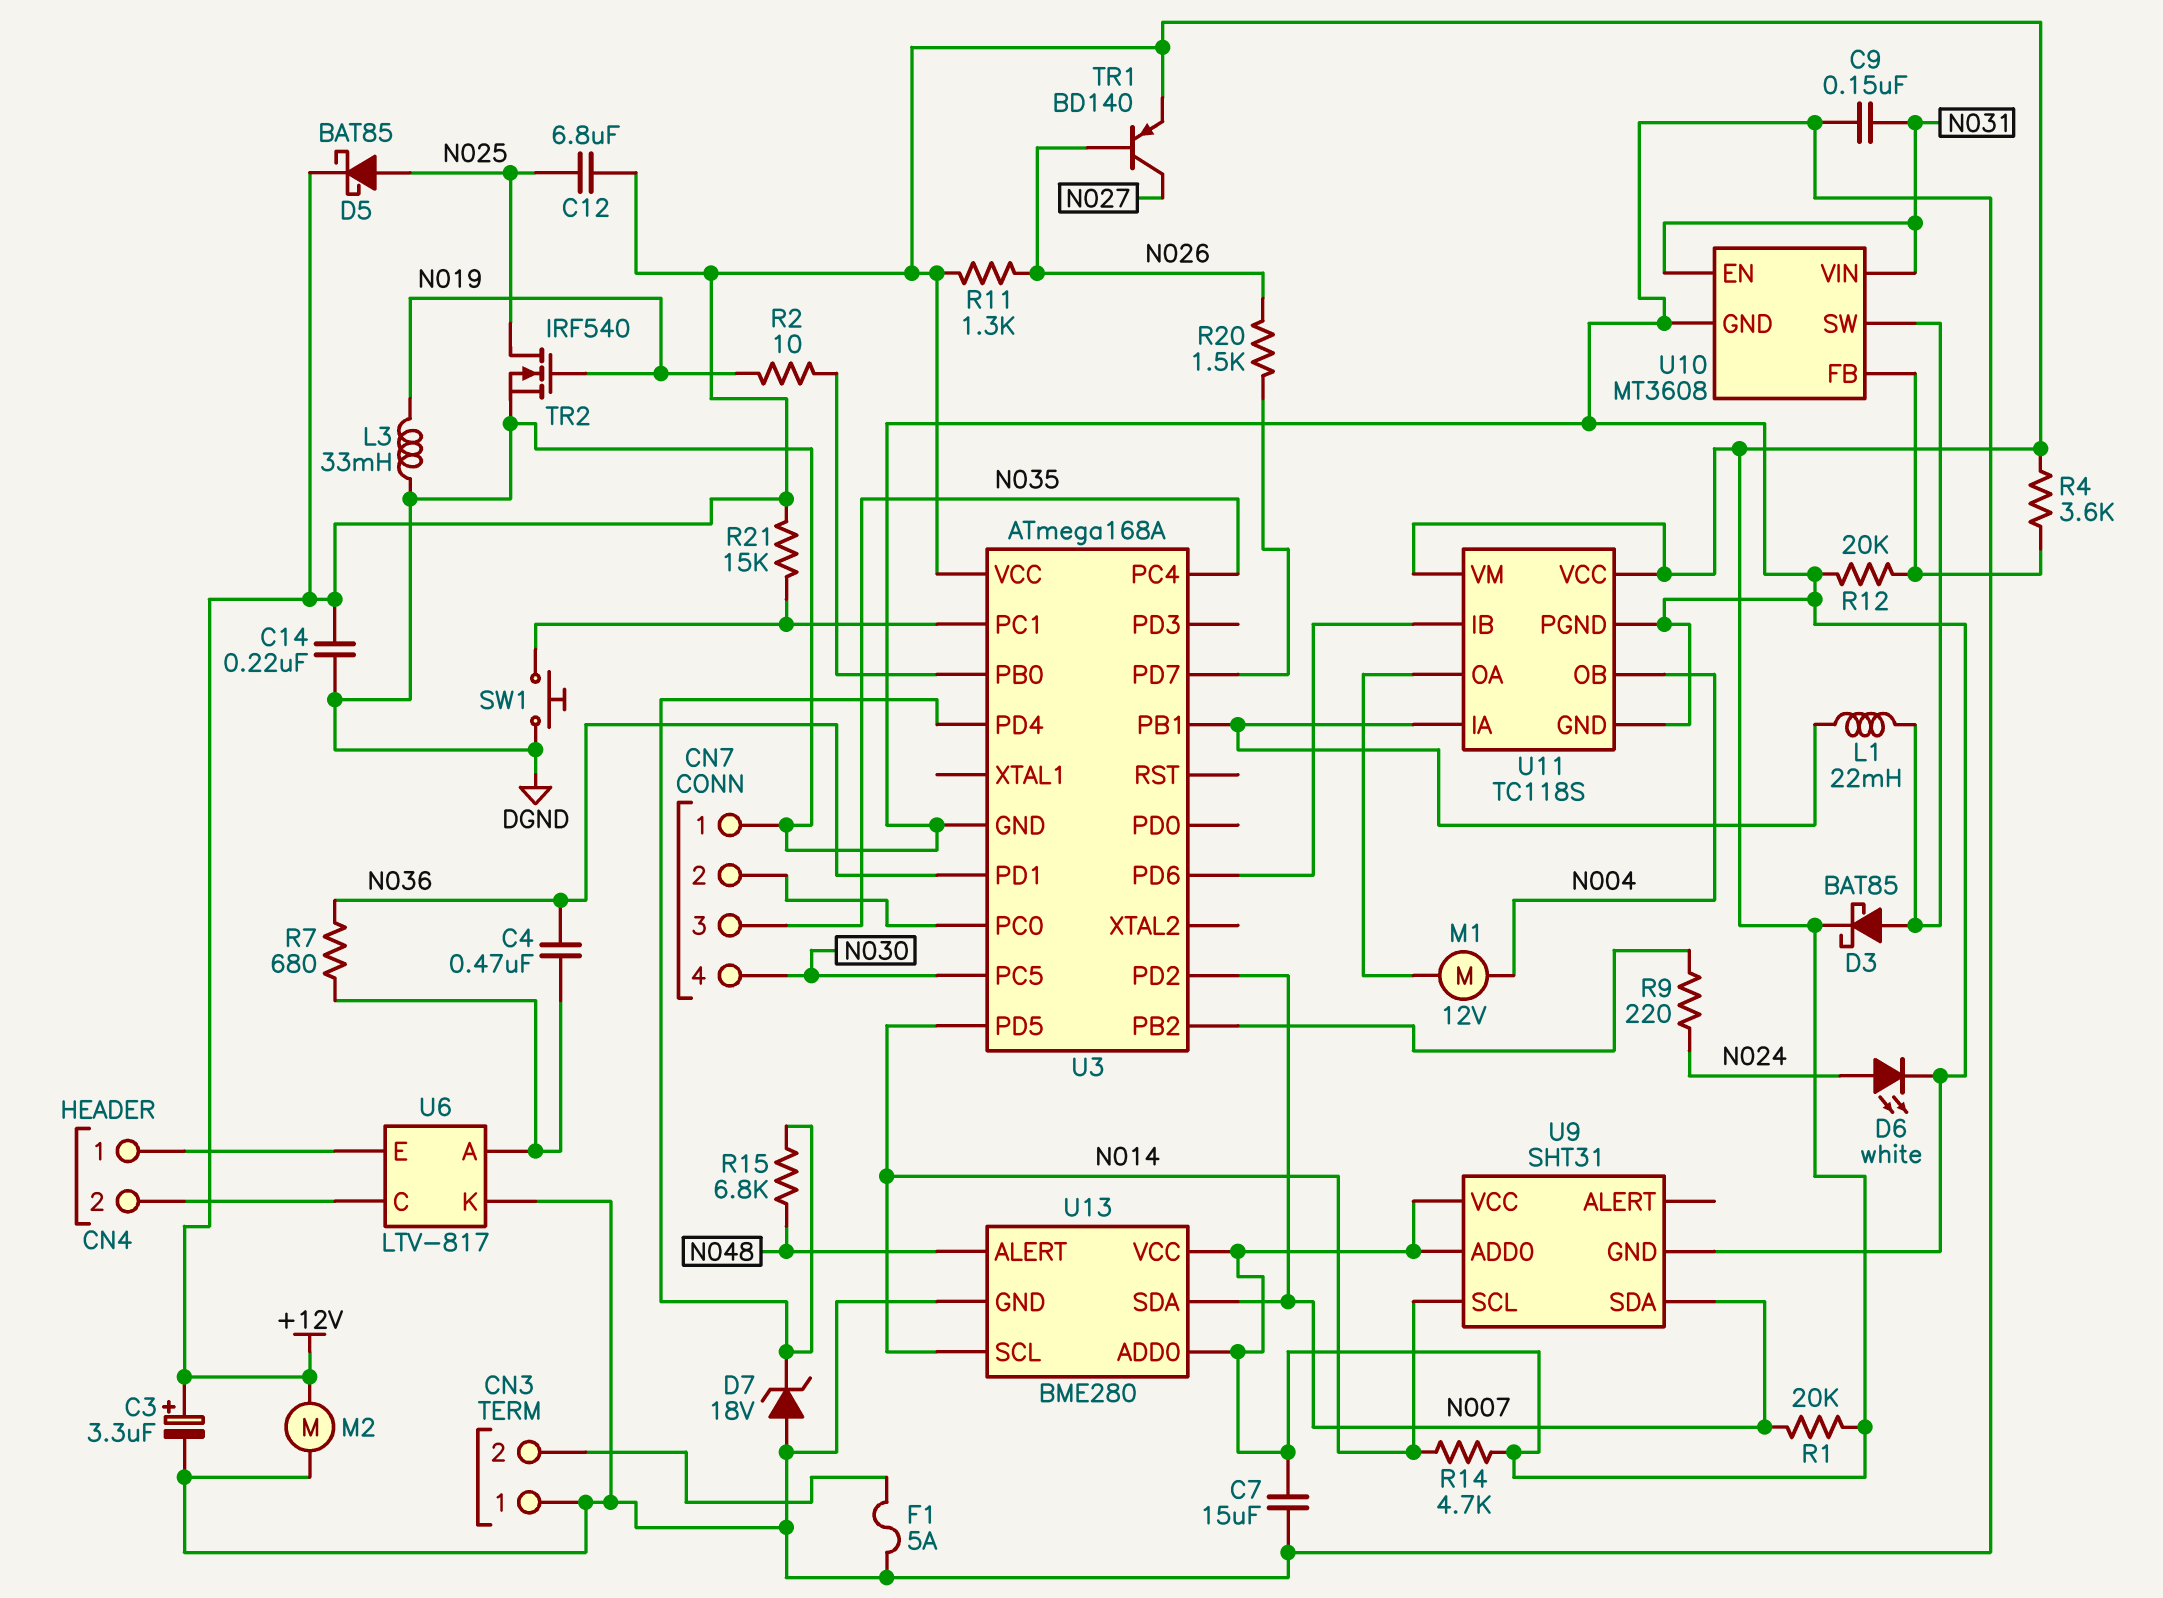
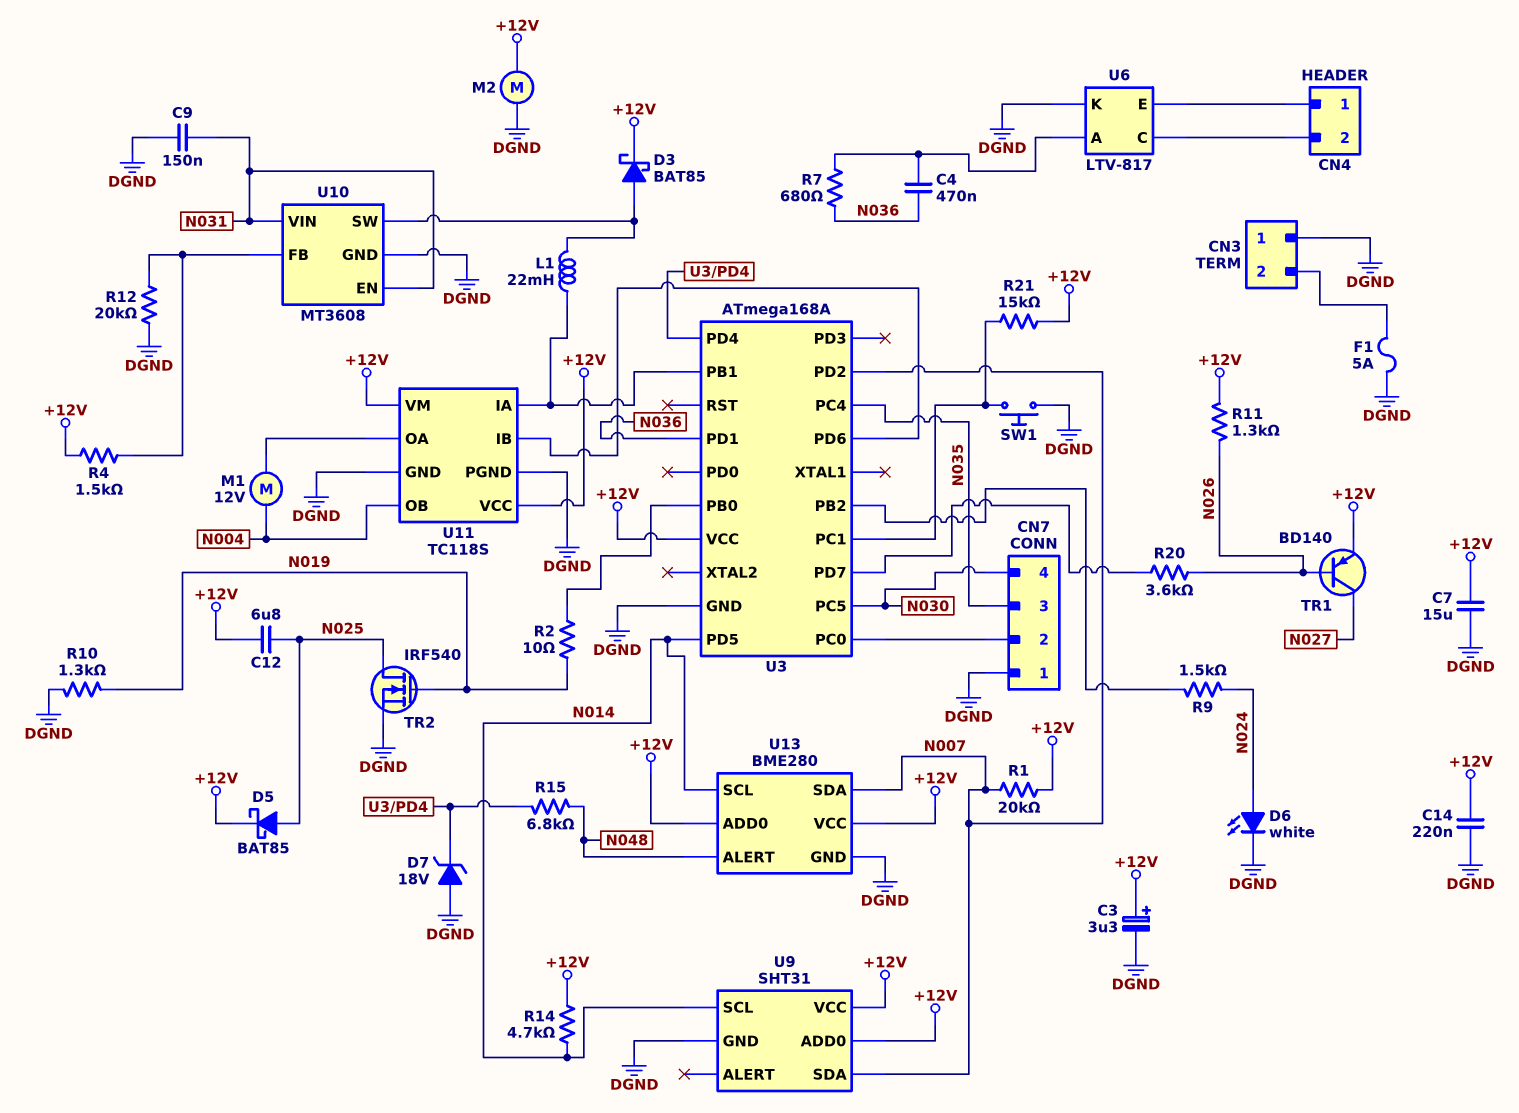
L3: 33mH (DGND, N019) -> none
R4: 3.6k (+12V, U10/FB) -> 1.5k (+12V, U10/FB)
R9: 220 (N024, U3/PB2) -> 1.5k (N024, U3/PB2)
R10: none -> 1.3k (DGND, N019)
R20: 1.5k (N026, U3/PD7) -> 3.6k (N026, U3/PD7)

